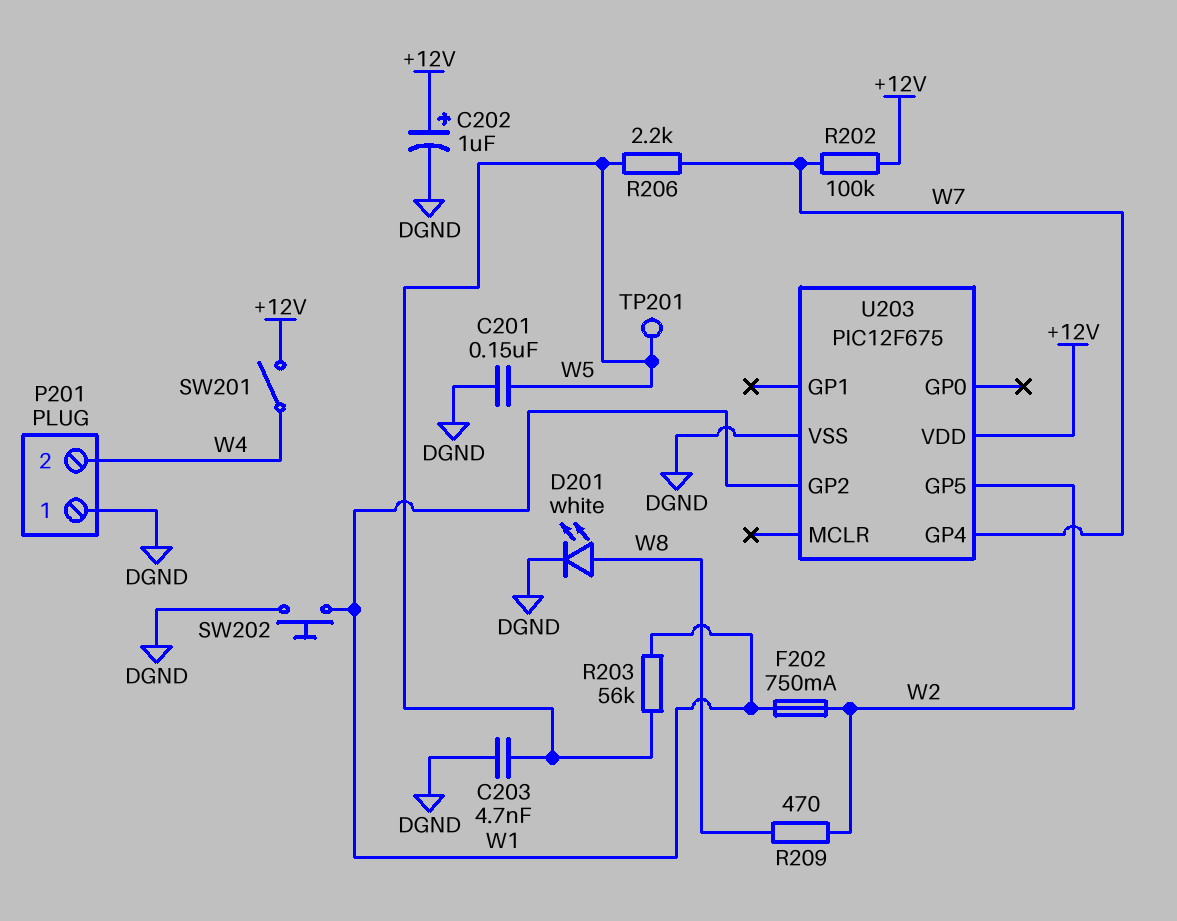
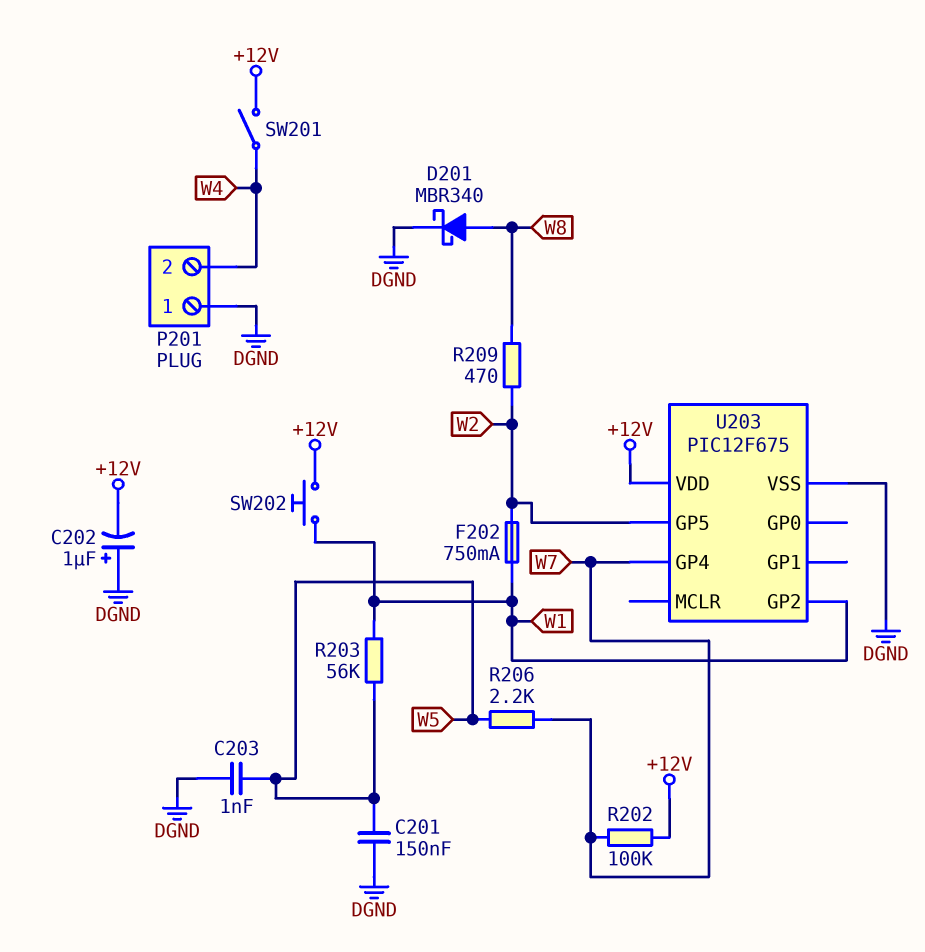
C202: 1uF (plus +12V, minus DGND) -> 1uF (plus DGND, minus +12V)
C203: 4.7nF (DGND, W5) -> 1nF (DGND, W5)
D201: LED white (A W8, K DGND) -> schottky MBR340 (A W8, K DGND)
SW202: button (DGND, W1) -> button (+12V, W1)
TP201: test point (W5) -> none

